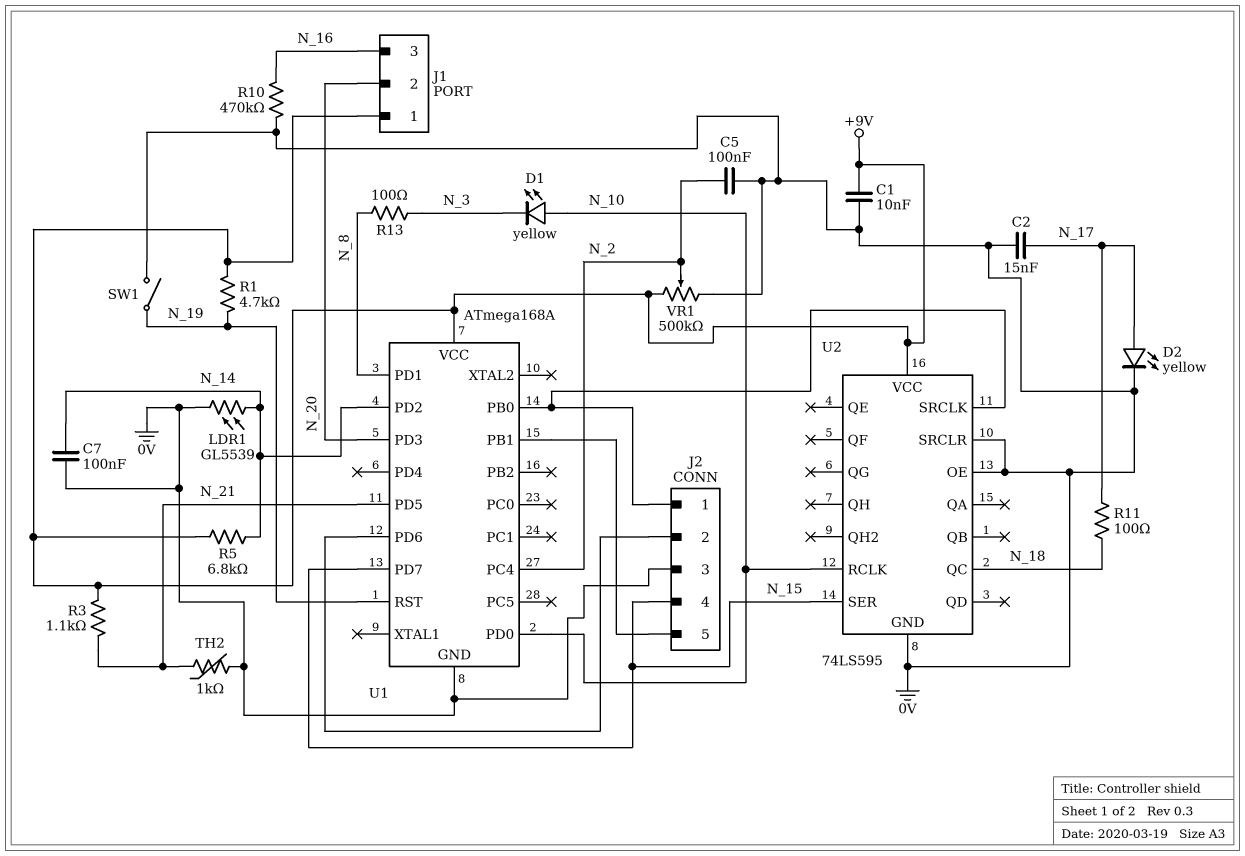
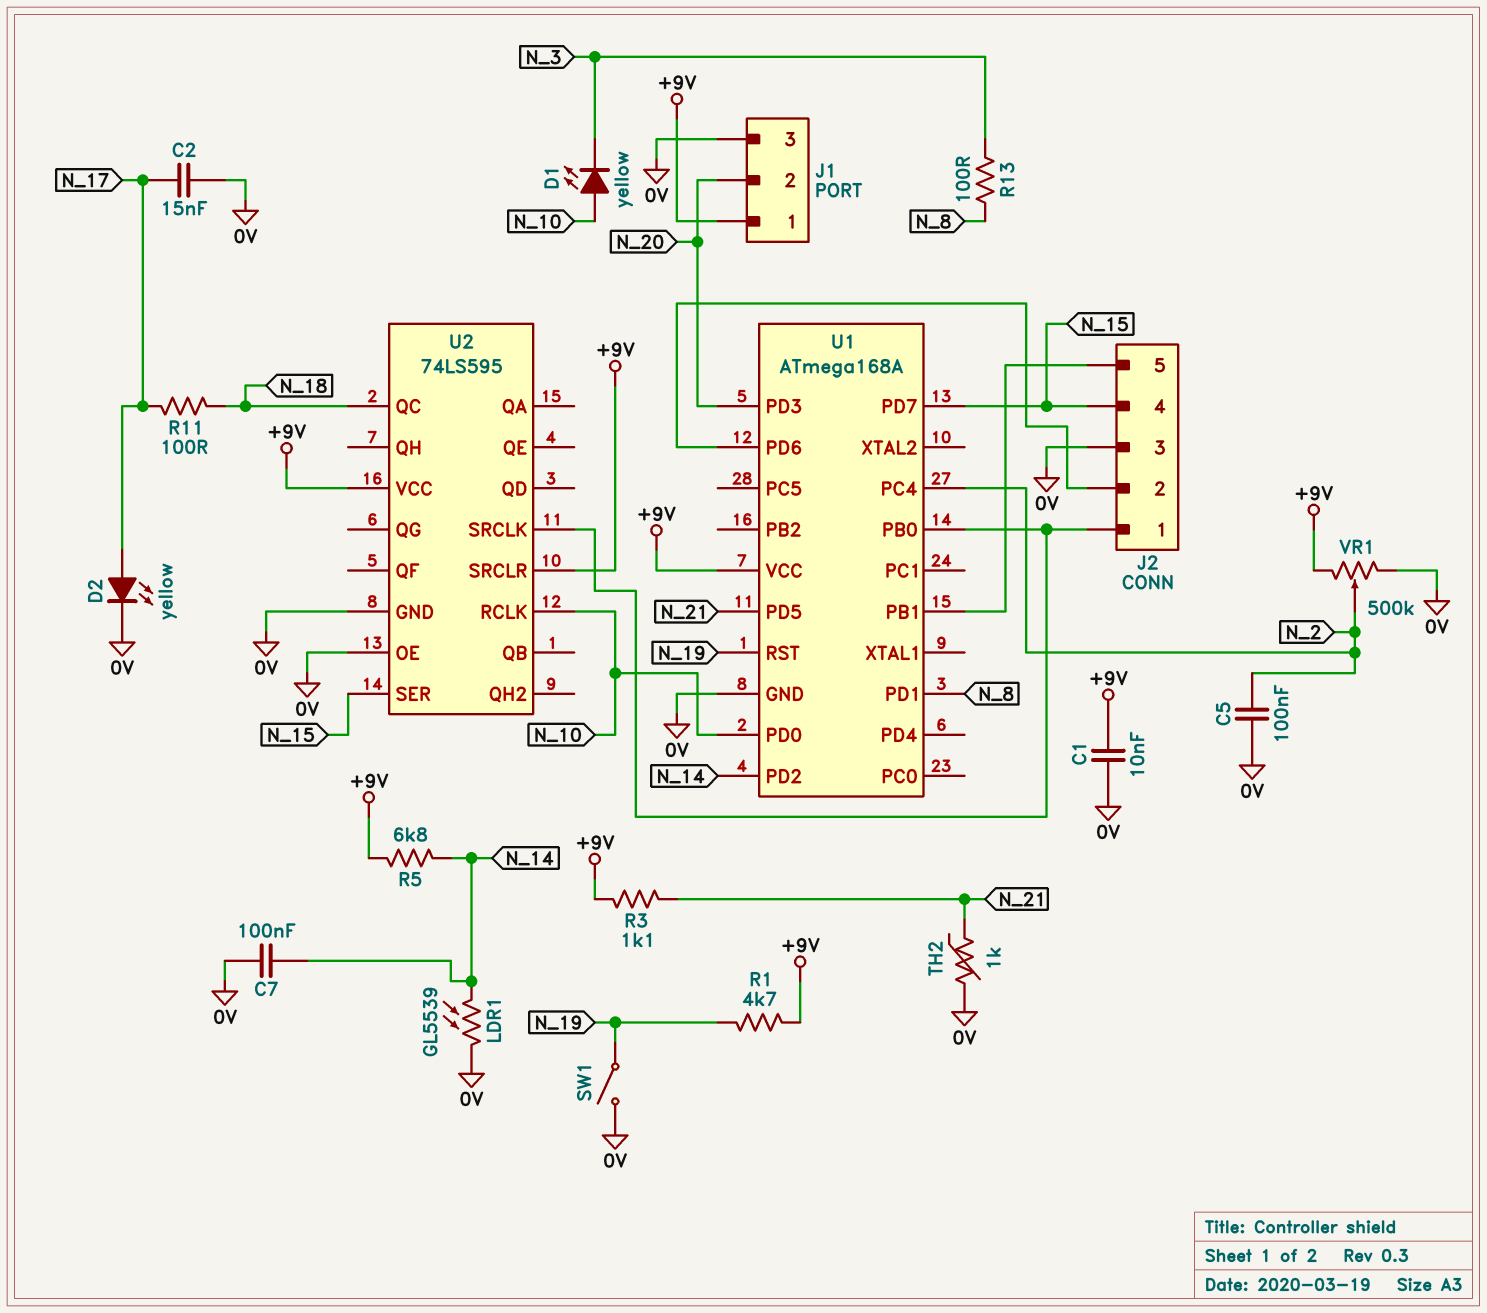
J1 pin 3: N_16 -> 0V
R10: 470k (0V, N_16) -> none
U2 pin SRCLR: 0V -> +9V

